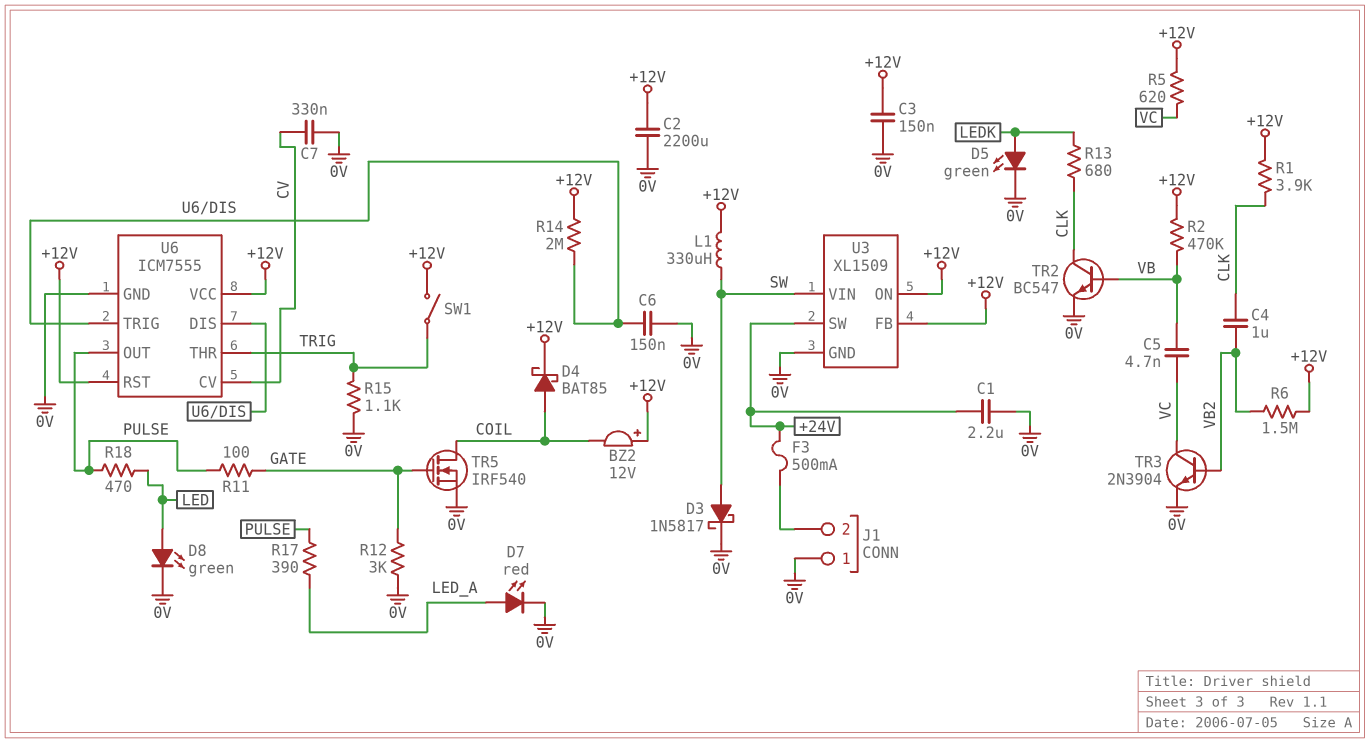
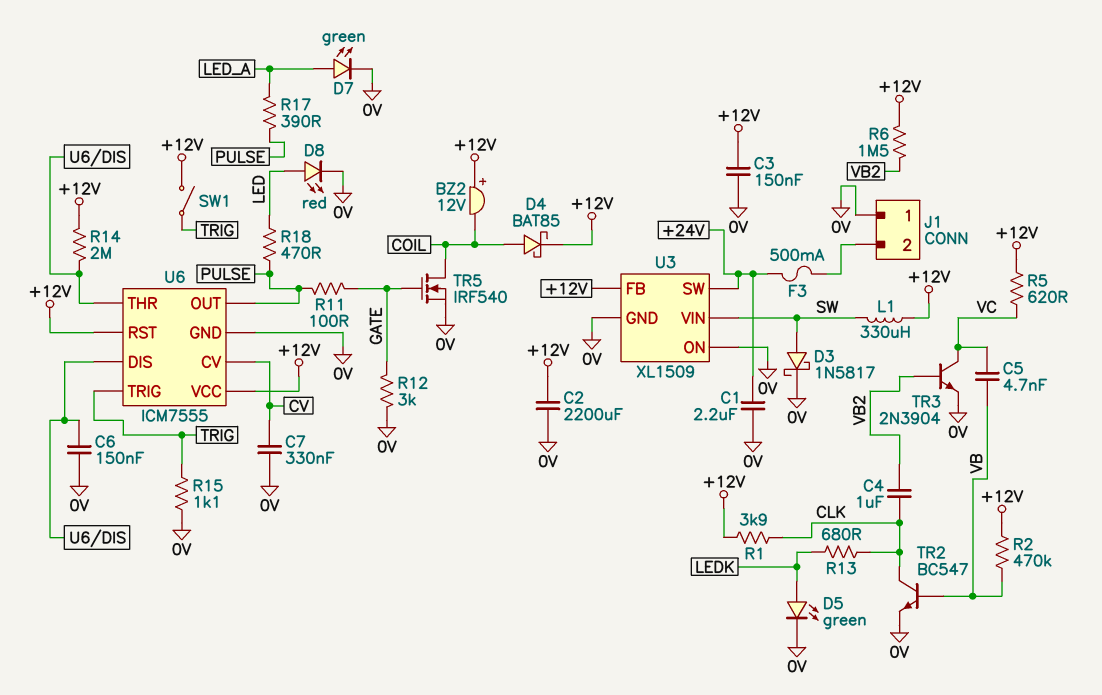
D7: LED red (A LED_A, K 0V) -> LED green (A LED_A, K 0V)
D8: LED green (A LED, K 0V) -> LED red (A LED, K 0V)
U3 pin ON: +12V -> 0V
U6 pin THR: TRIG -> U6/DIS
U6 pin TRIG: U6/DIS -> TRIG

